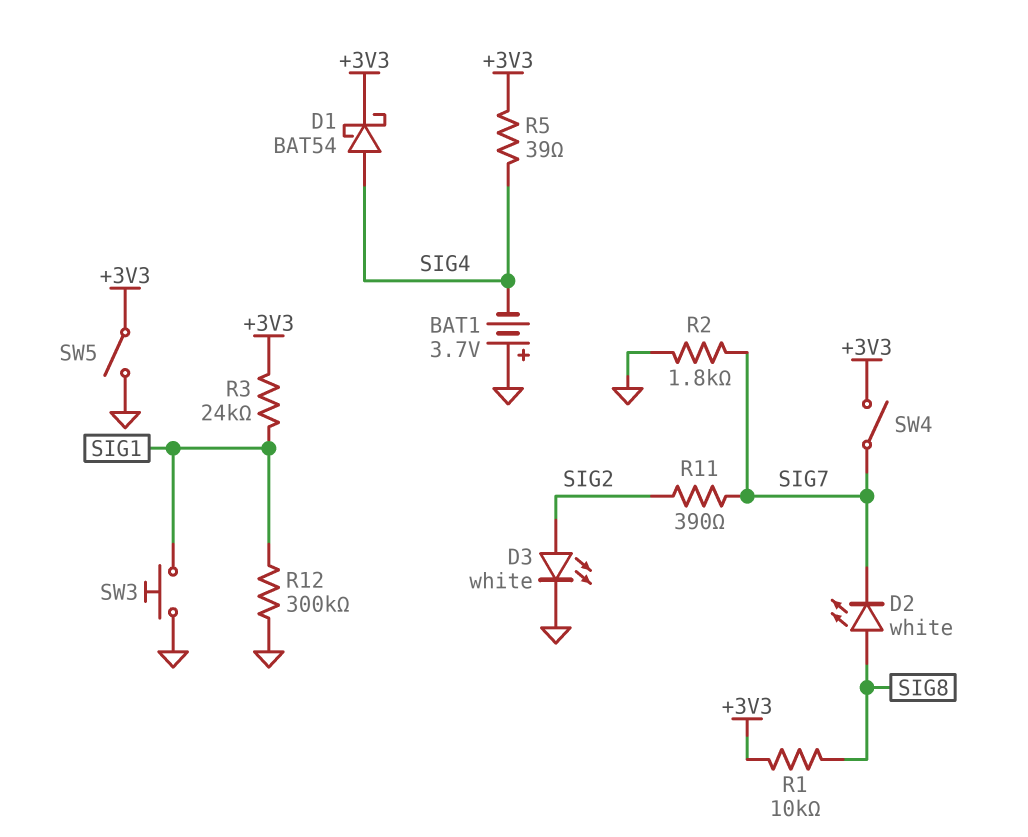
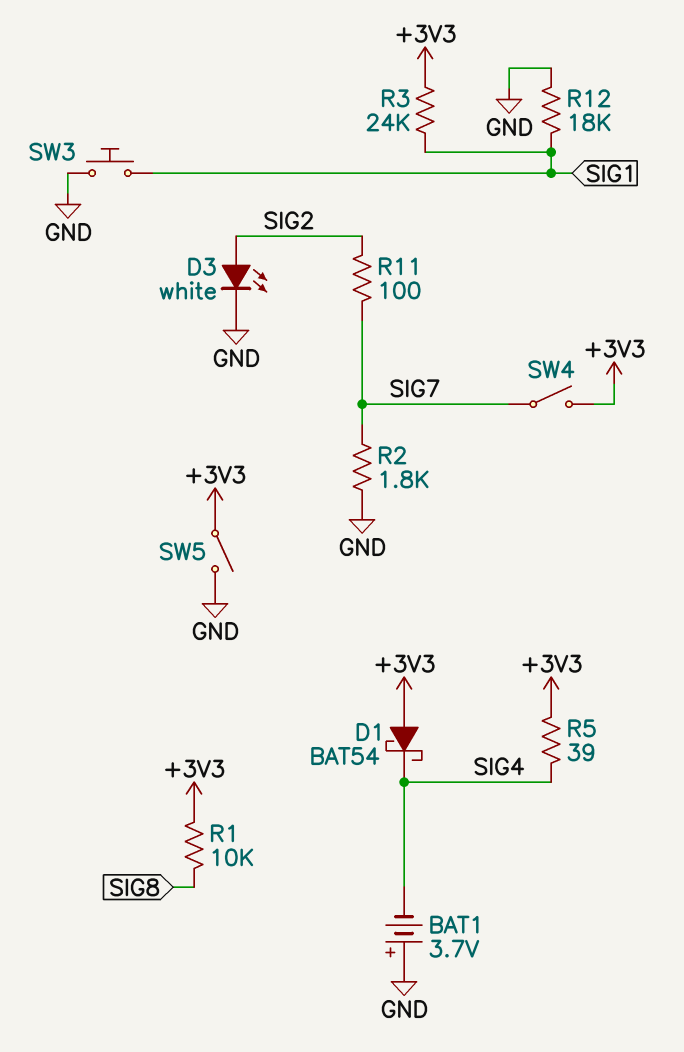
D1: schottky BAT54 (A SIG4, K +3V3) -> schottky BAT54 (A +3V3, K SIG4)
D2: LED white (A SIG8, K SIG7) -> none
R11: 390 (SIG2, SIG7) -> 100 (SIG2, SIG7)
R12: 300k (GND, SIG1) -> 18k (GND, SIG1)

